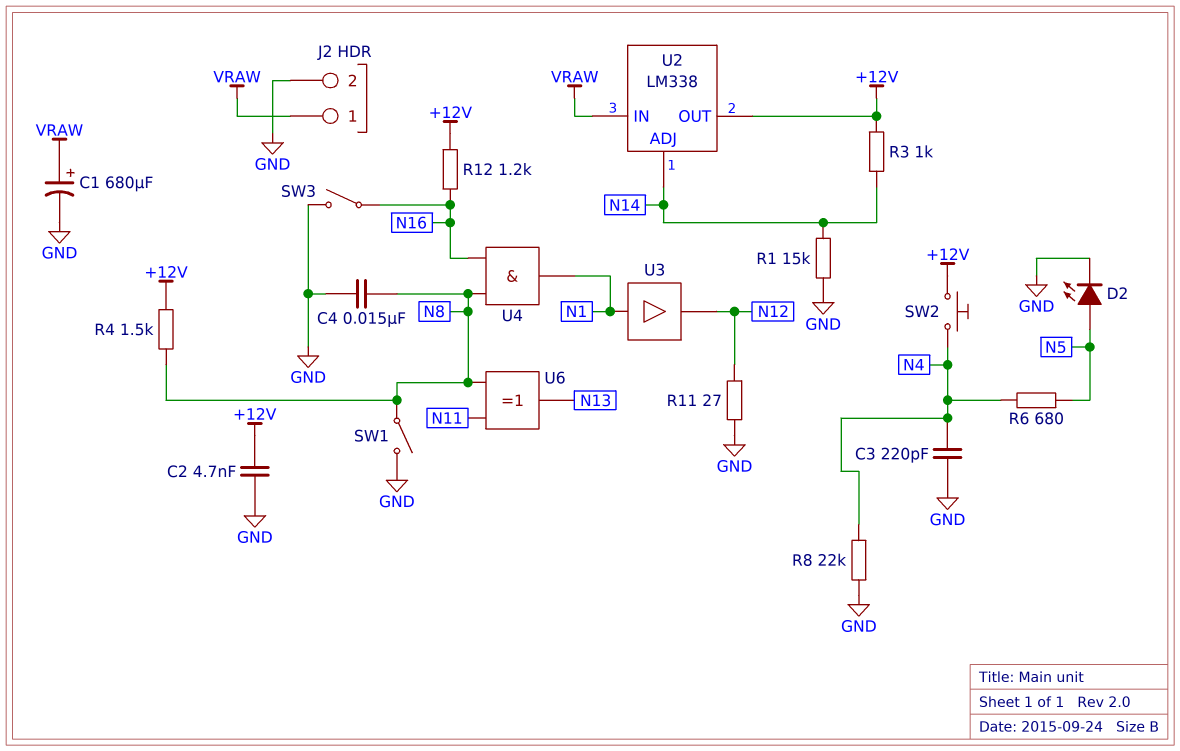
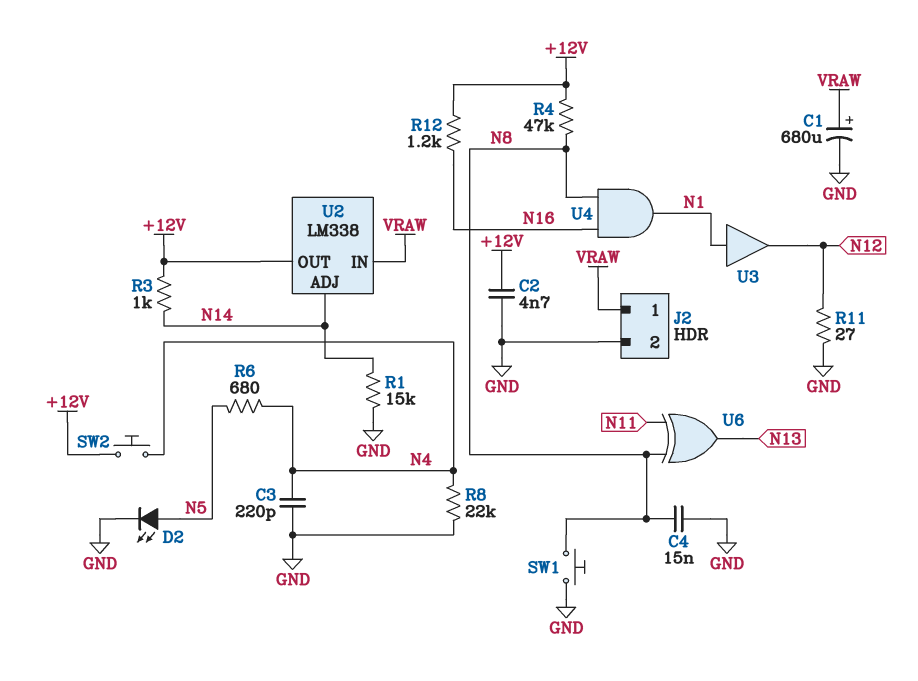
R4: 1.5k (+12V, N8) -> 47k (+12V, N8)
SW1: switch (GND, N8) -> button (GND, N8)
SW3: switch (GND, N16) -> none

